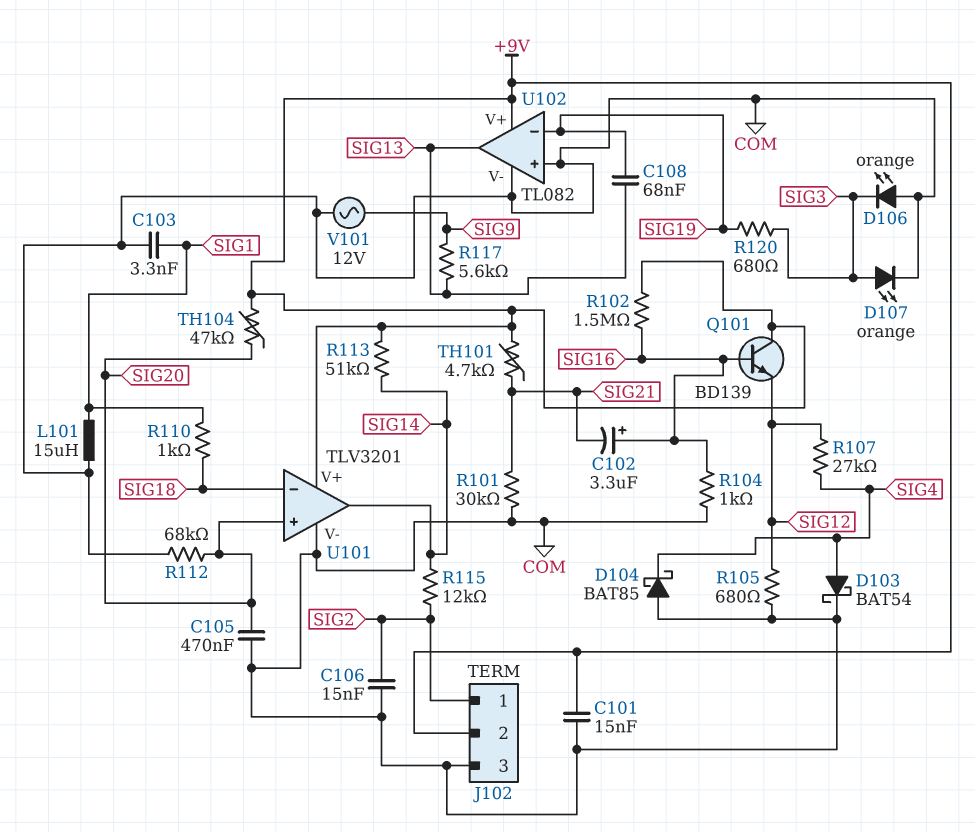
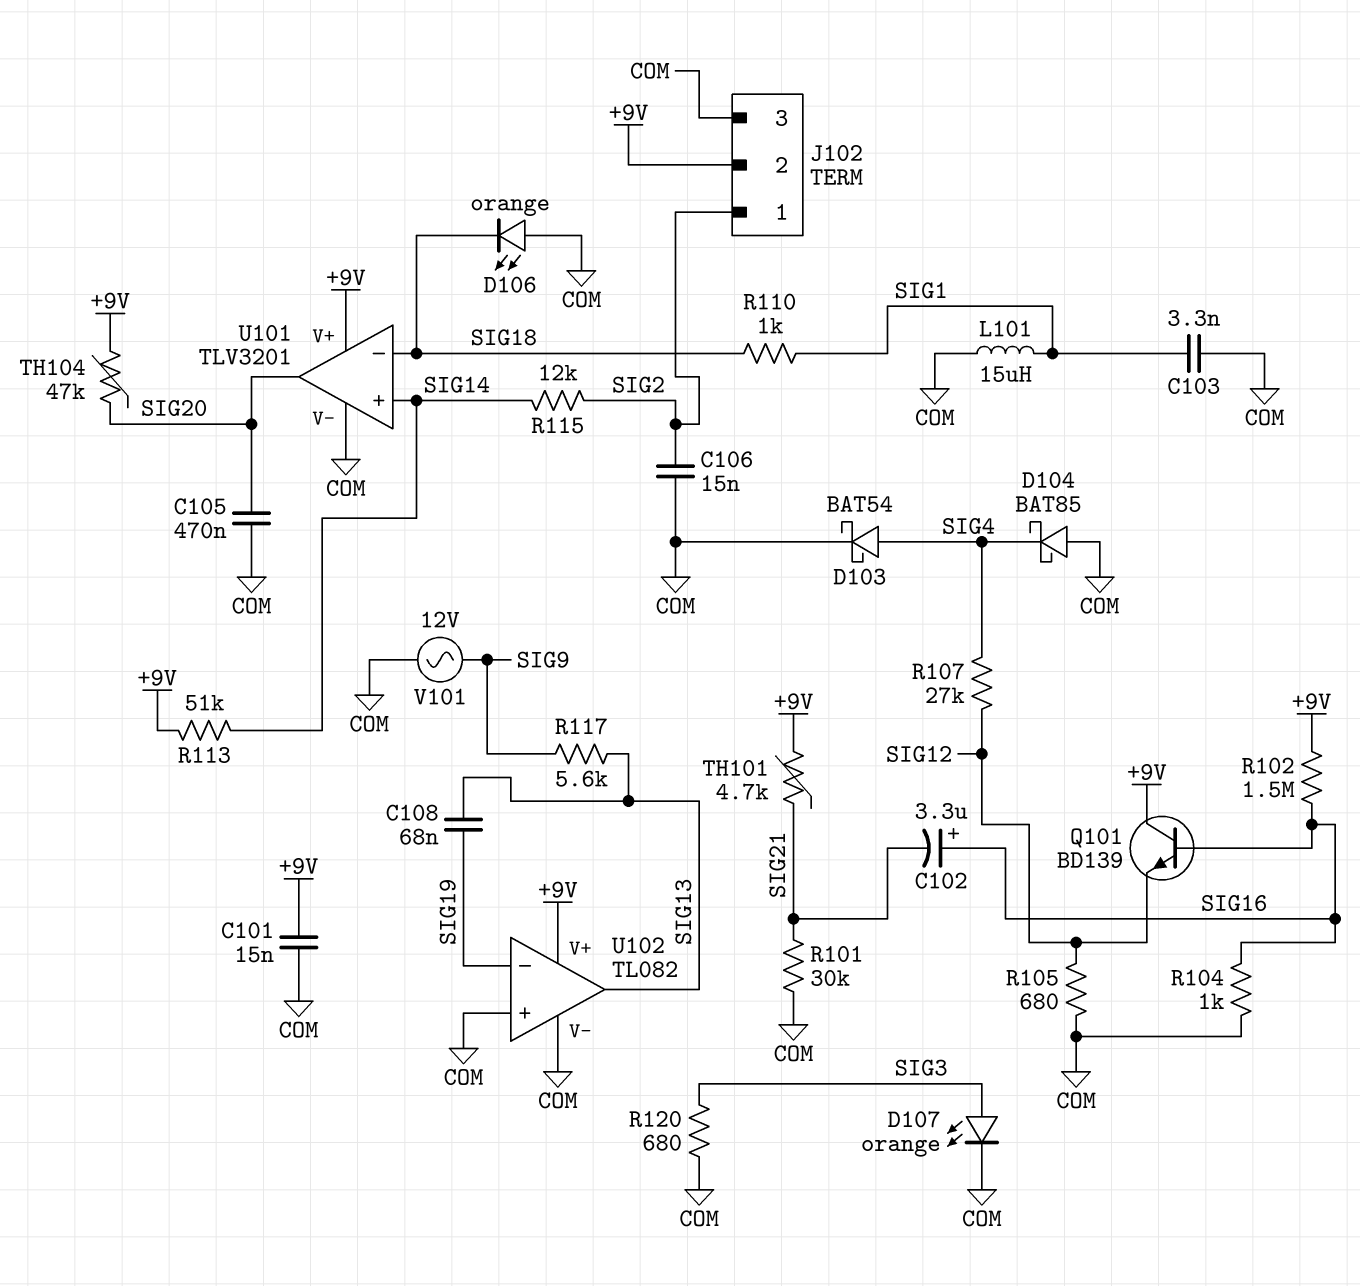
D106: LED orange (A COM, K SIG3) -> LED orange (A COM, K SIG18)
R112: 68k (COM, SIG20) -> none
R120: 680 (SIG3, SIG19) -> 680 (COM, SIG3)
U101 pin in+: SIG20 -> SIG14
U101 pin out: SIG14 -> SIG20

